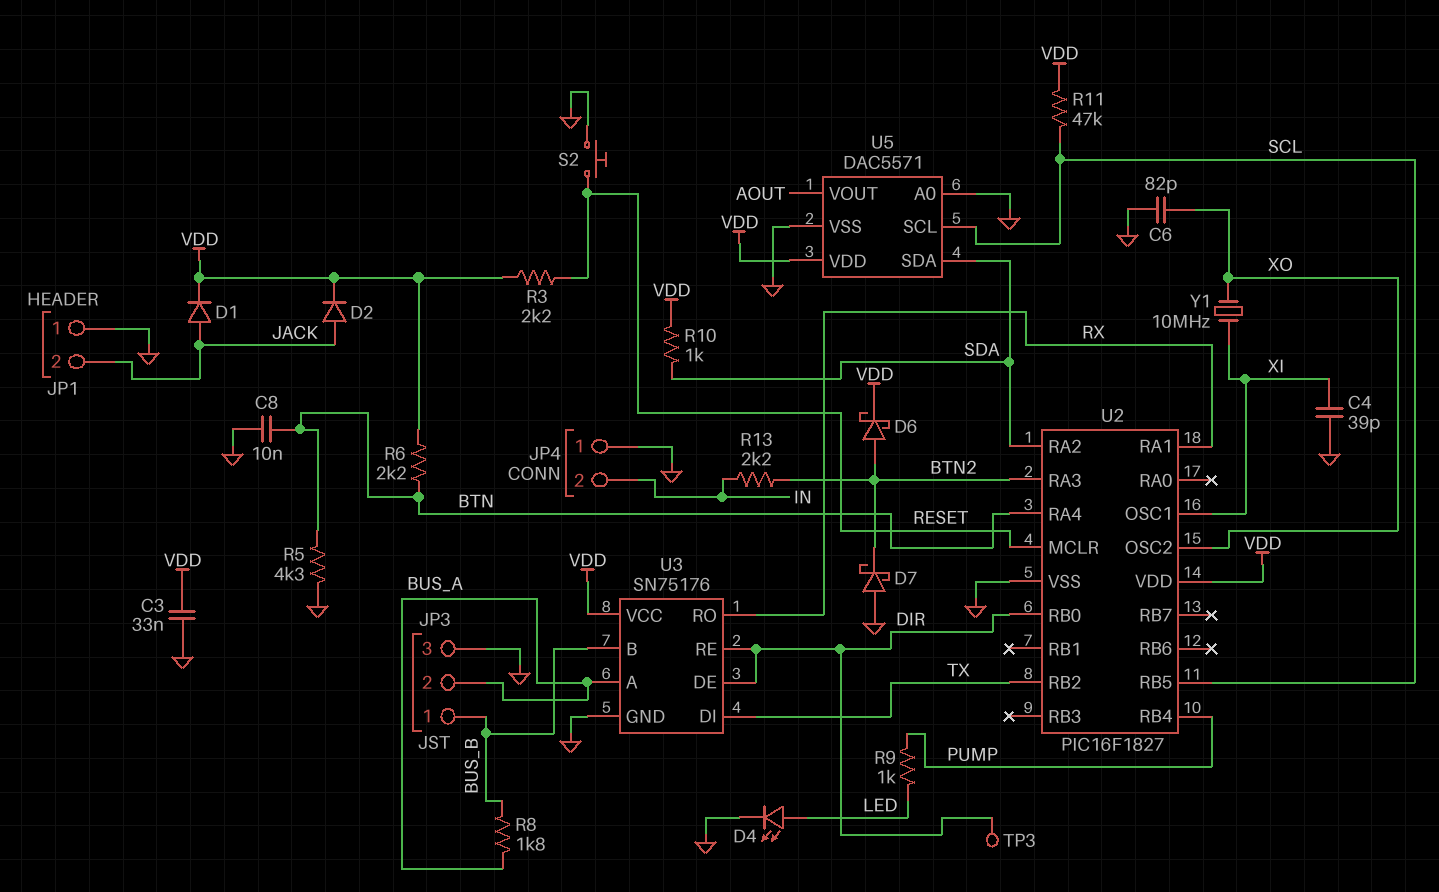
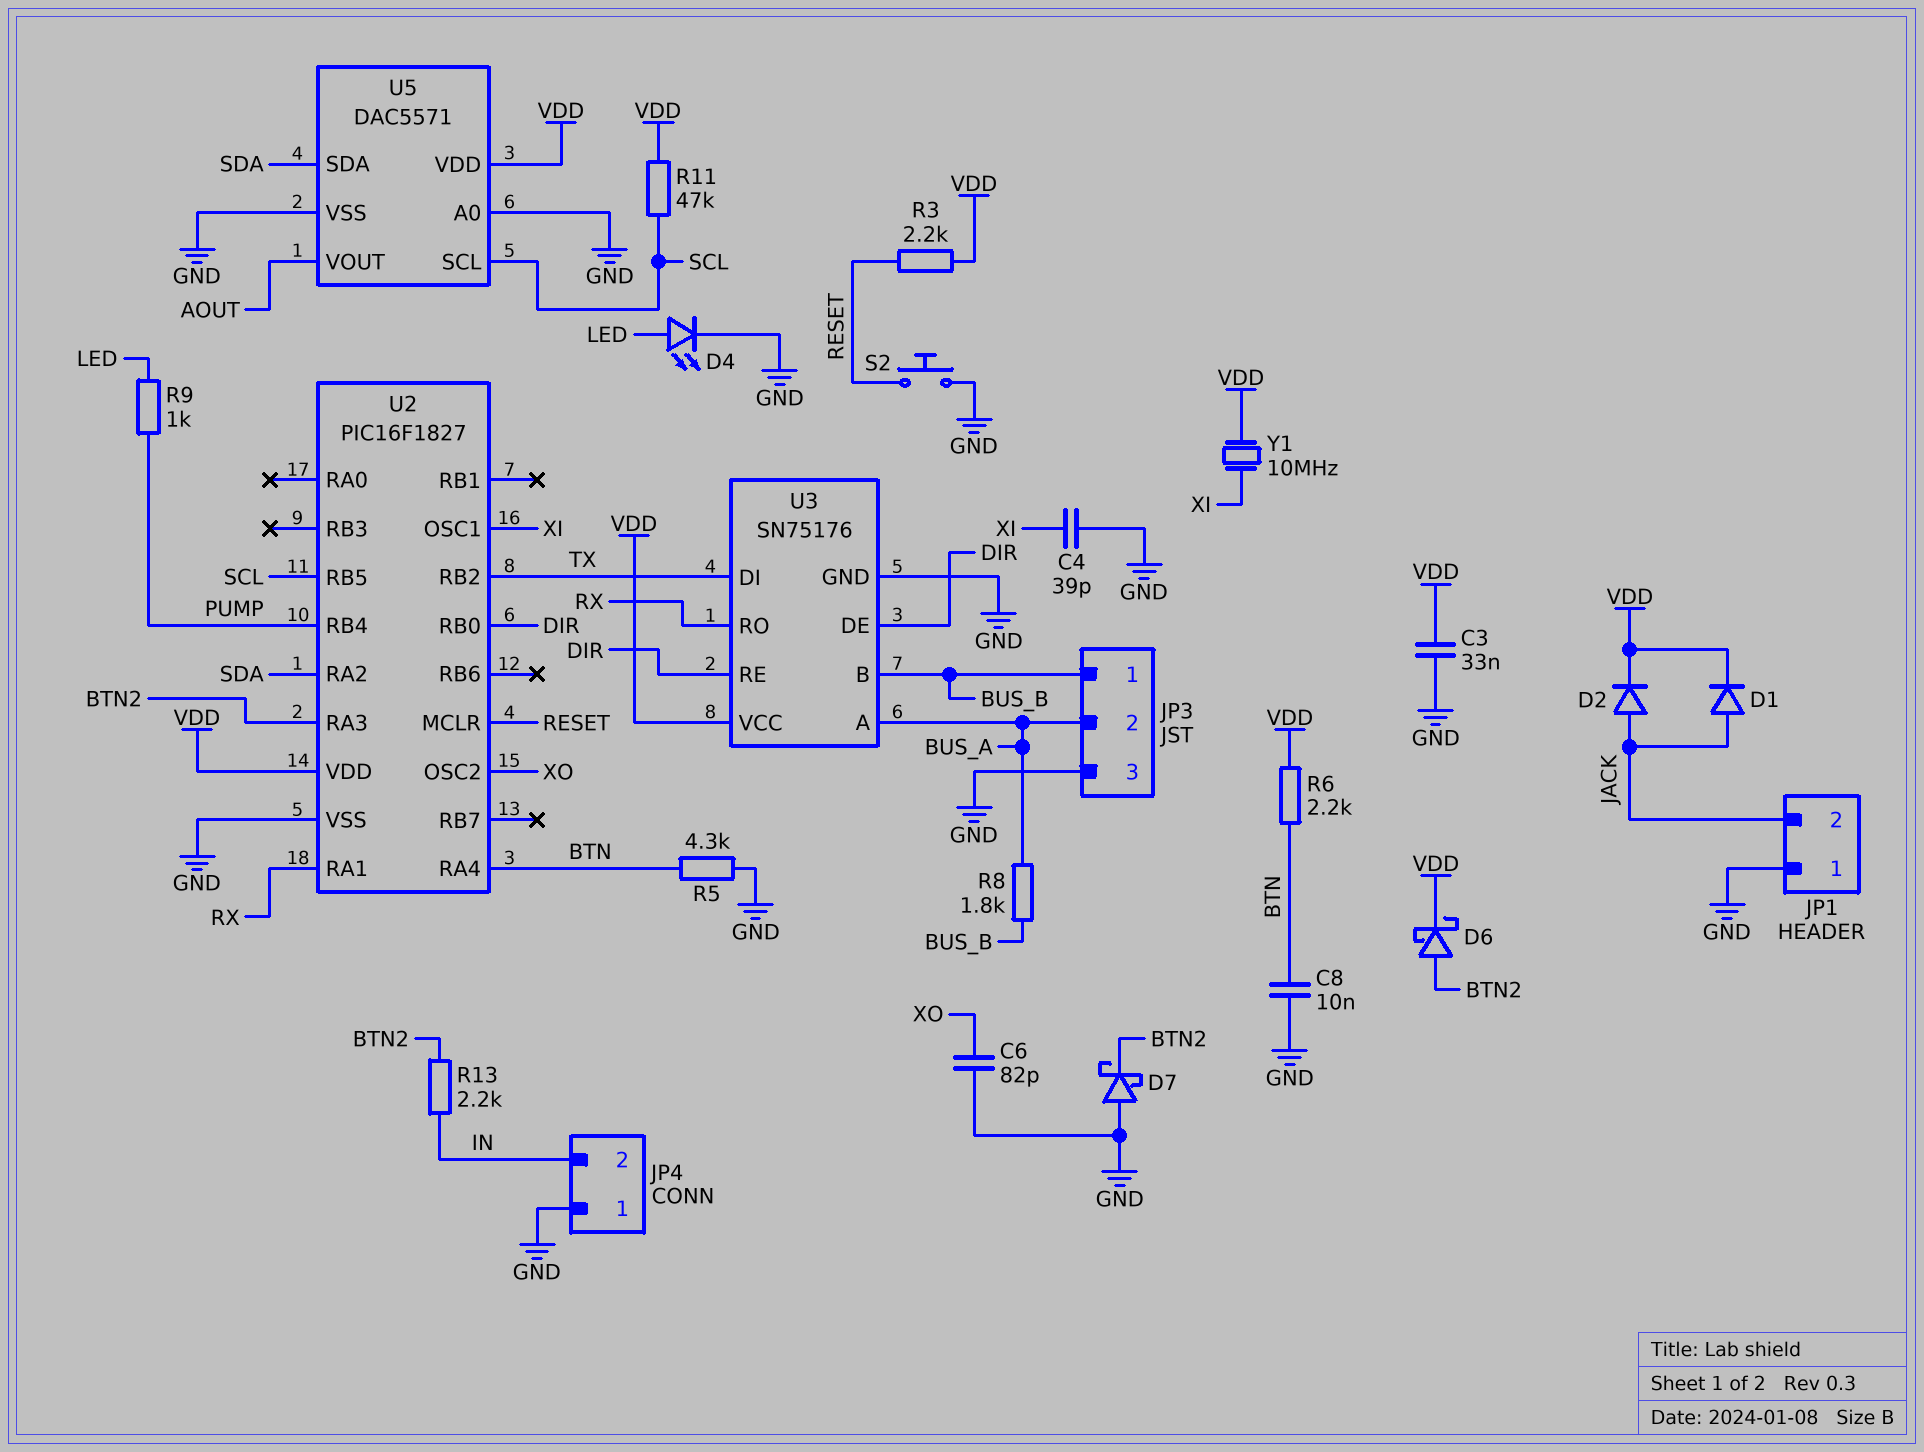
R10: 1k (SDA, VDD) -> none
TP3: test point (DIR) -> none
Y1: 10MHz (XI, XO) -> 10MHz (VDD, XI)

